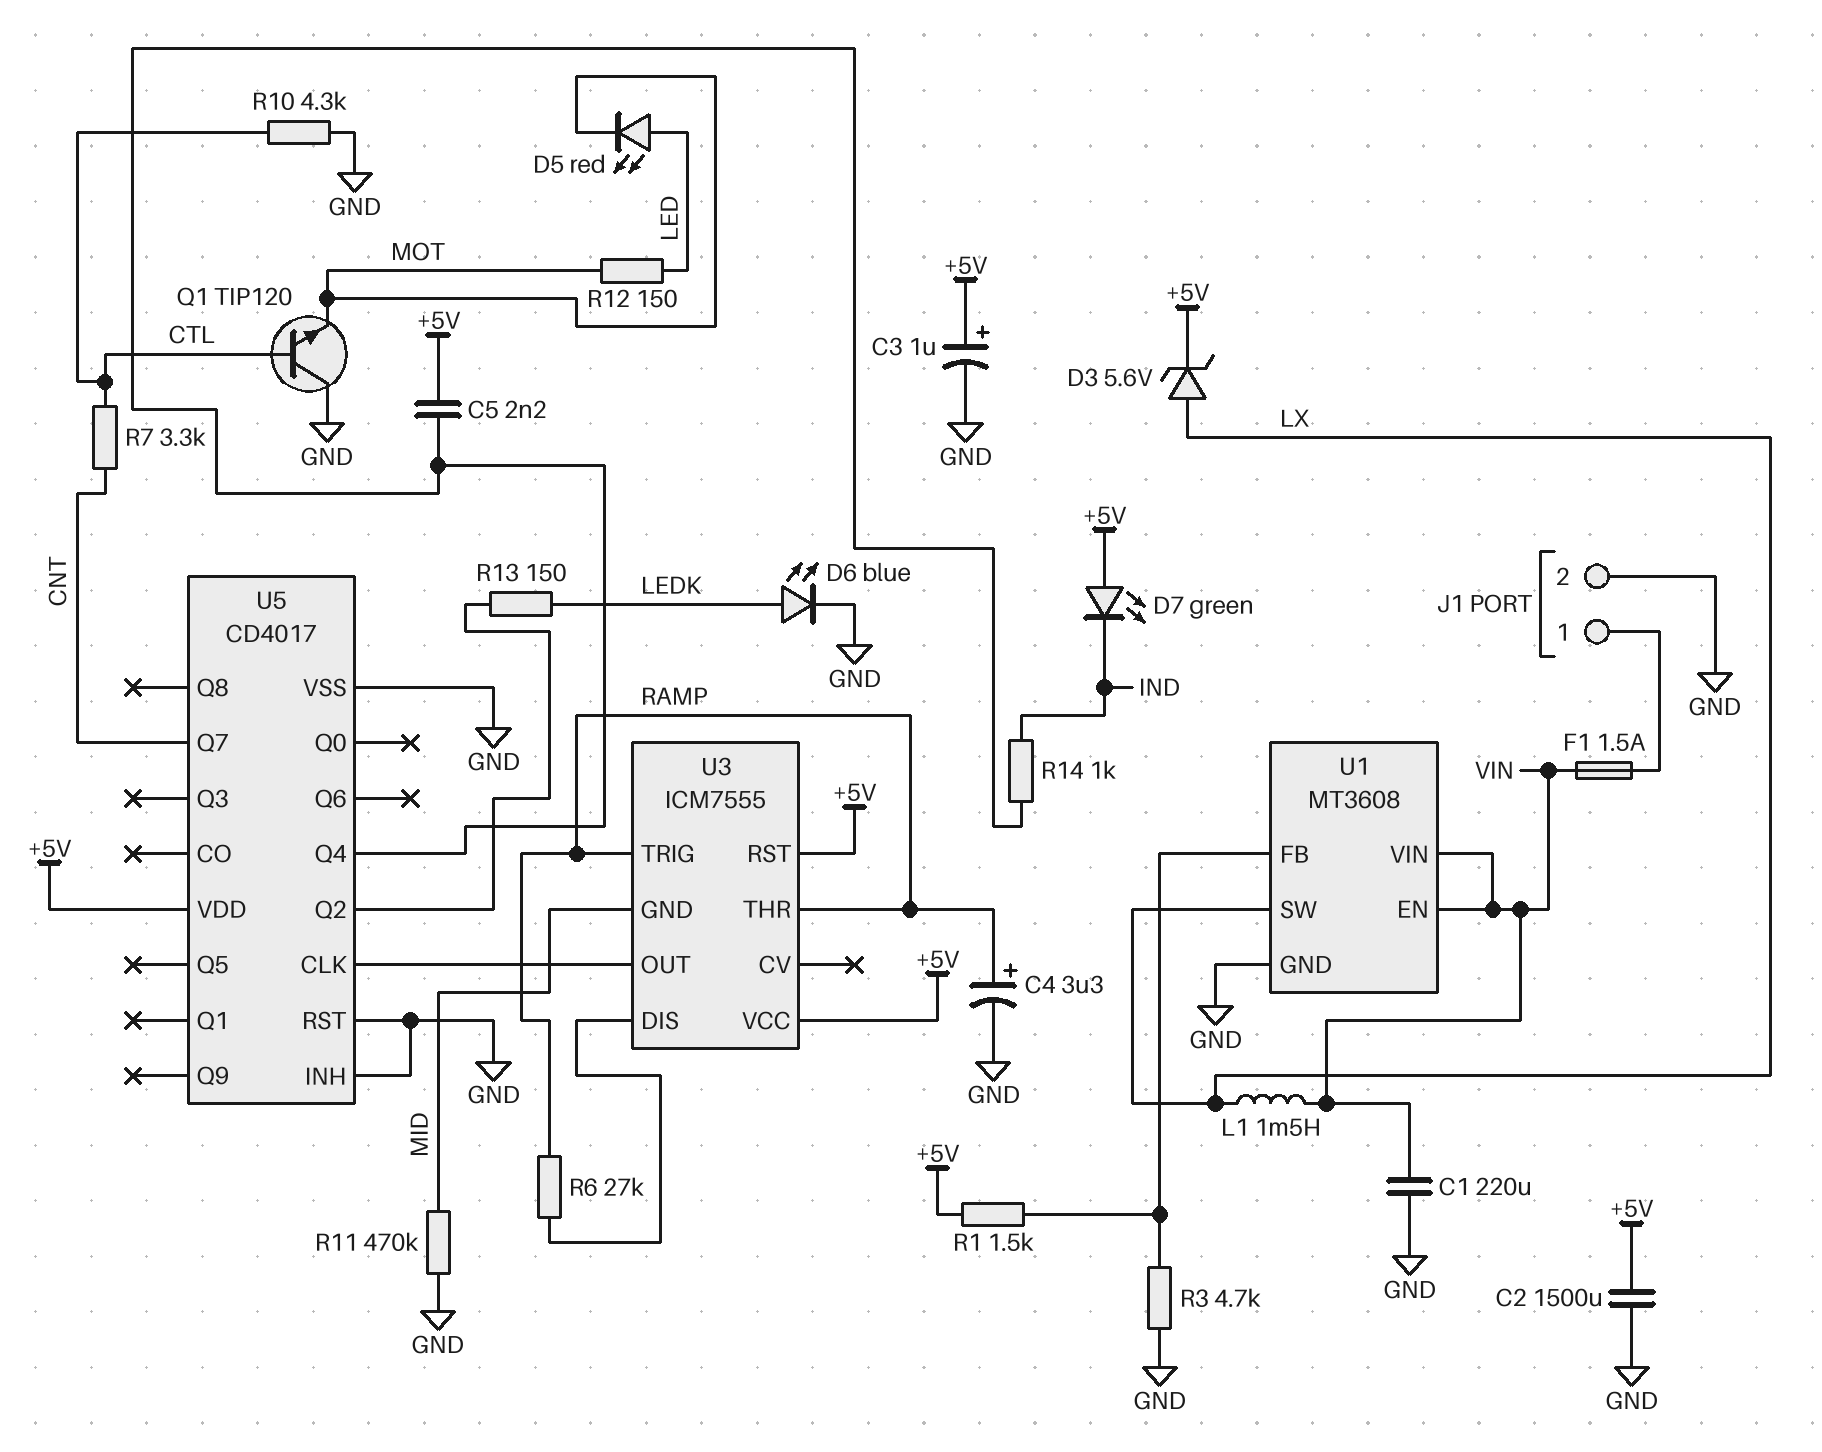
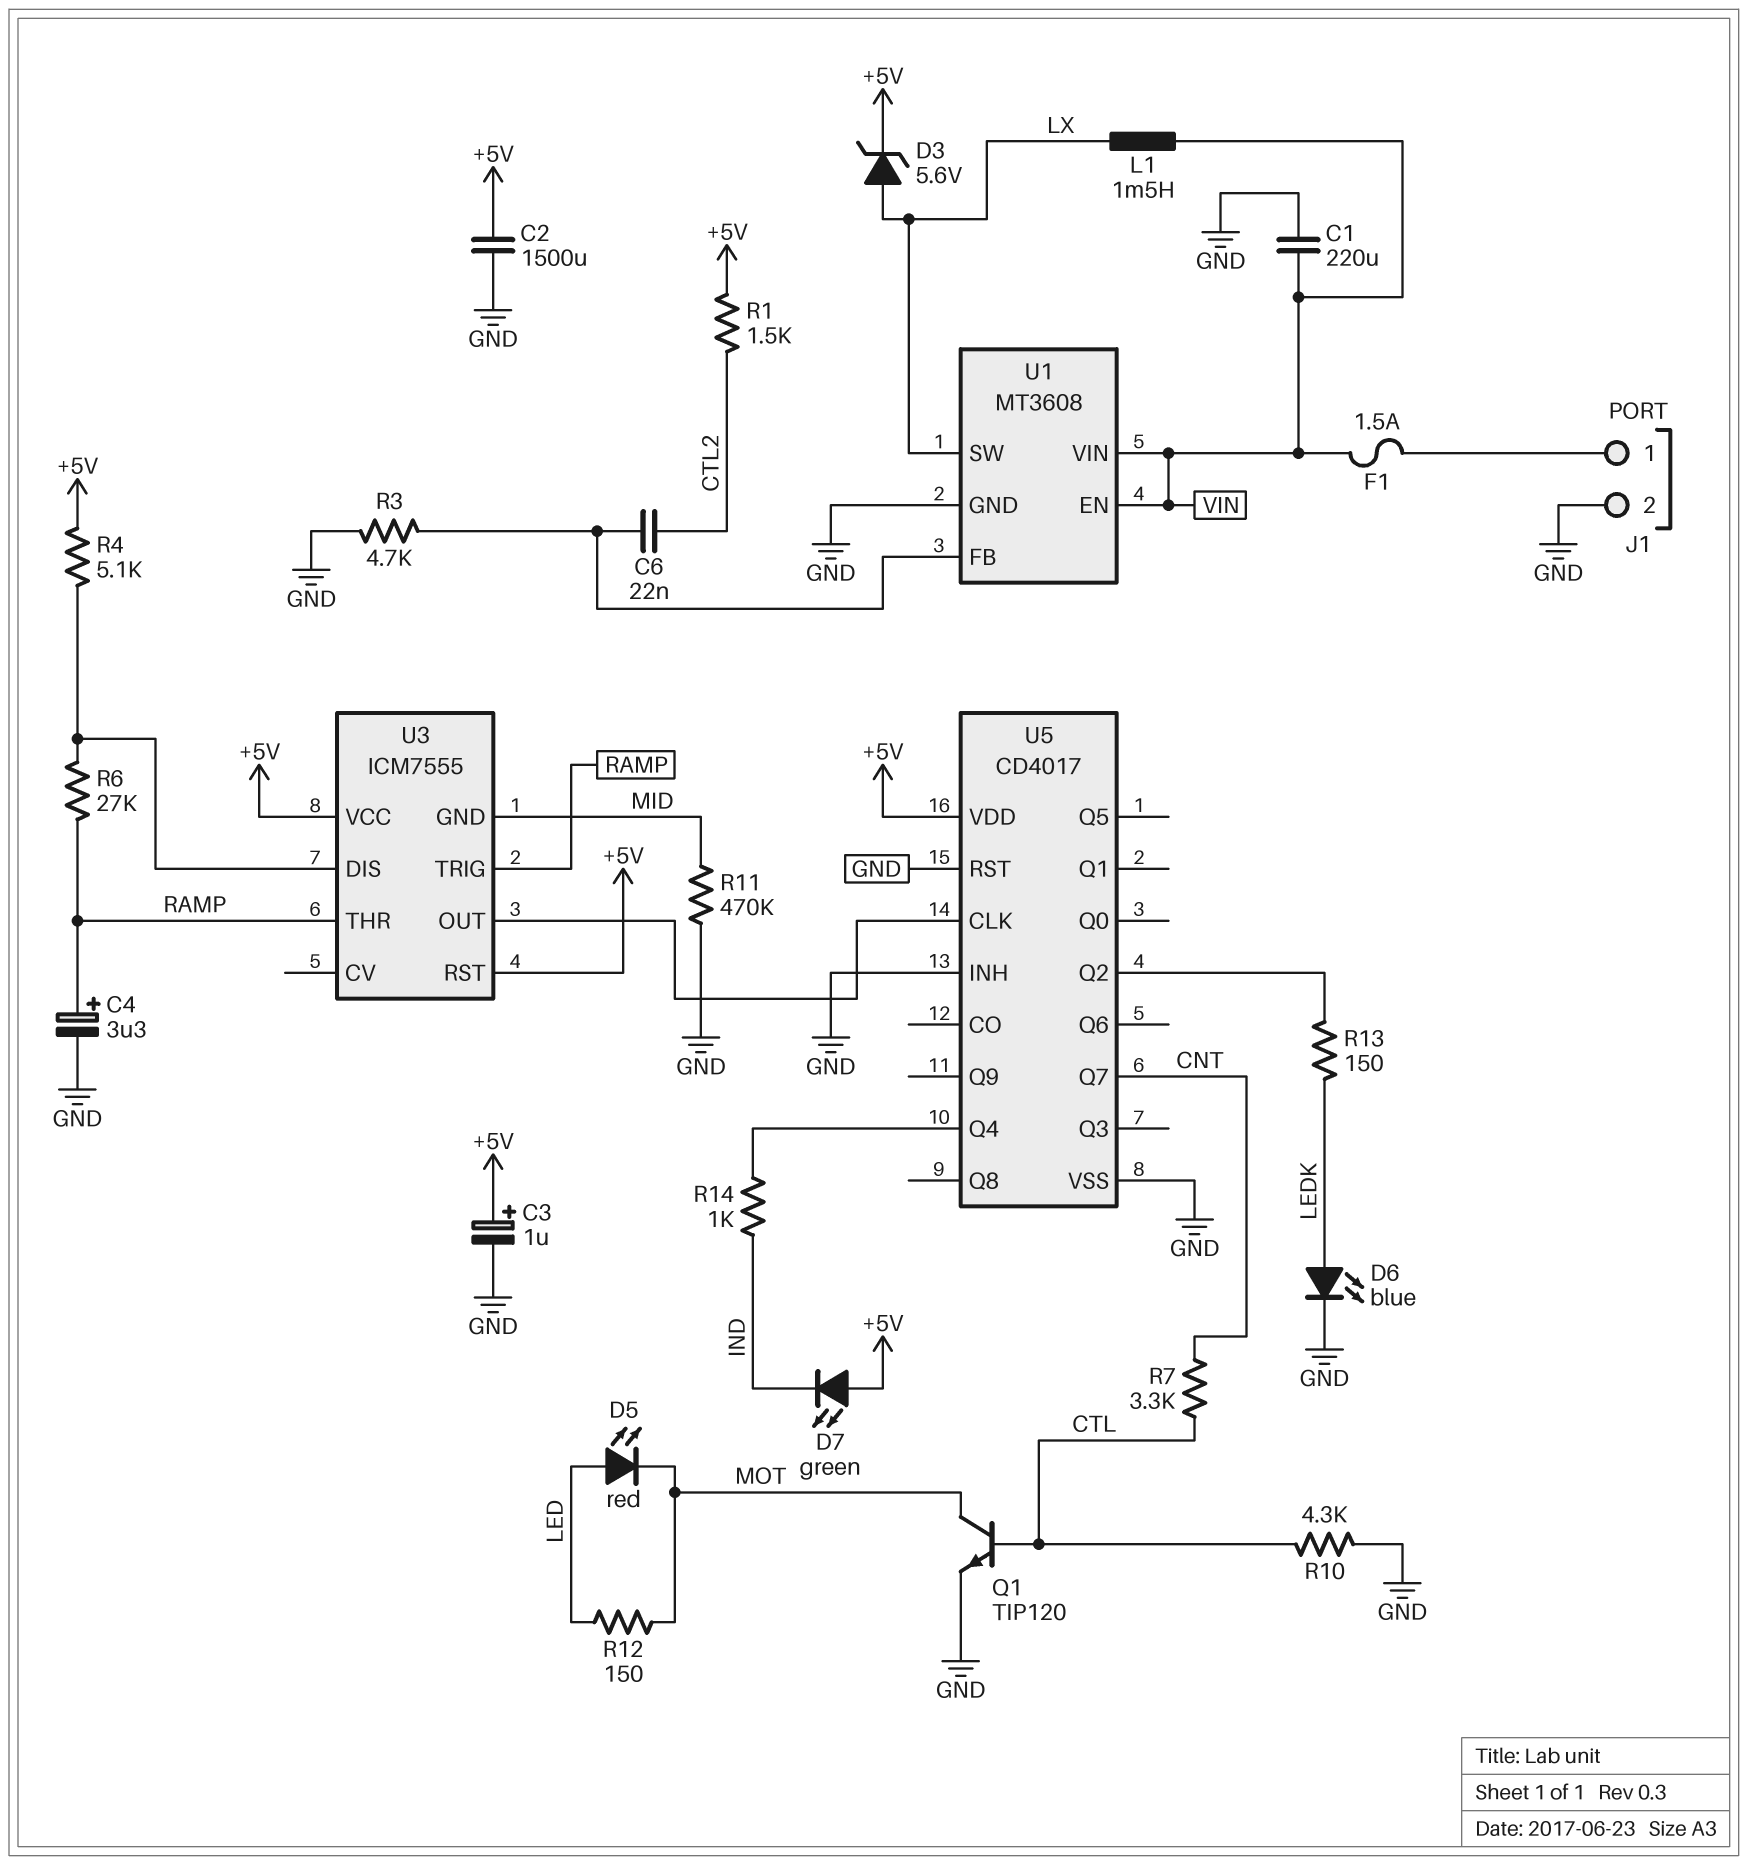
C5: 2.2nF (+5V, U5/Q4) -> none
C6: none -> 22nF (CTL2, U1/FB)
Q1: NPN TIP120 (B CTL, C GND, E MOT) -> NPN TIP120 (B CTL, C MOT, E GND)
R1: 1.5k (+5V, U1/FB) -> 1.5k (+5V, CTL2)
R4: none -> 5.1k (+5V, U3/DIS)

